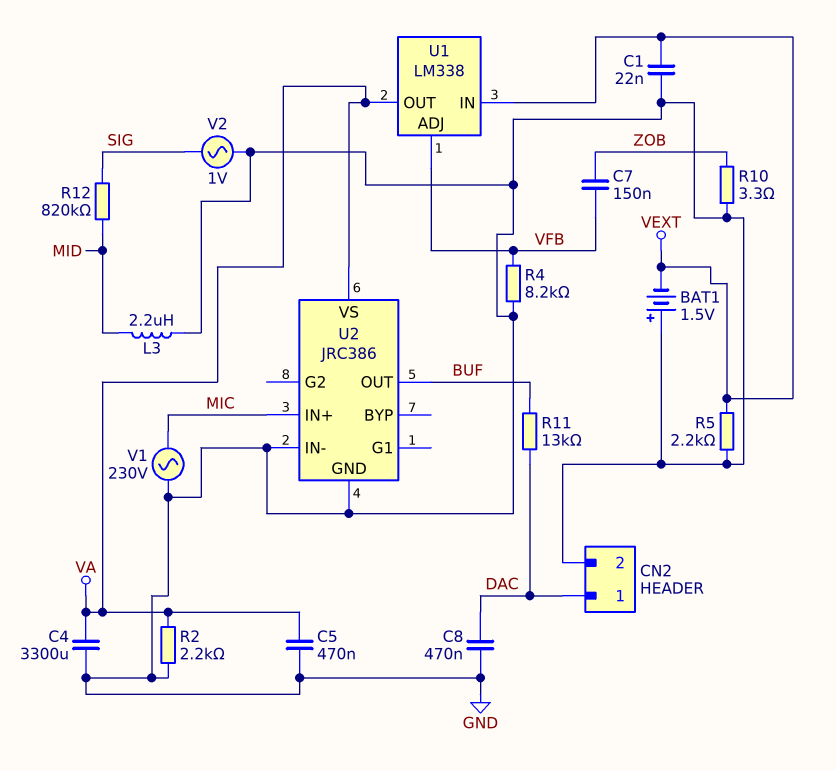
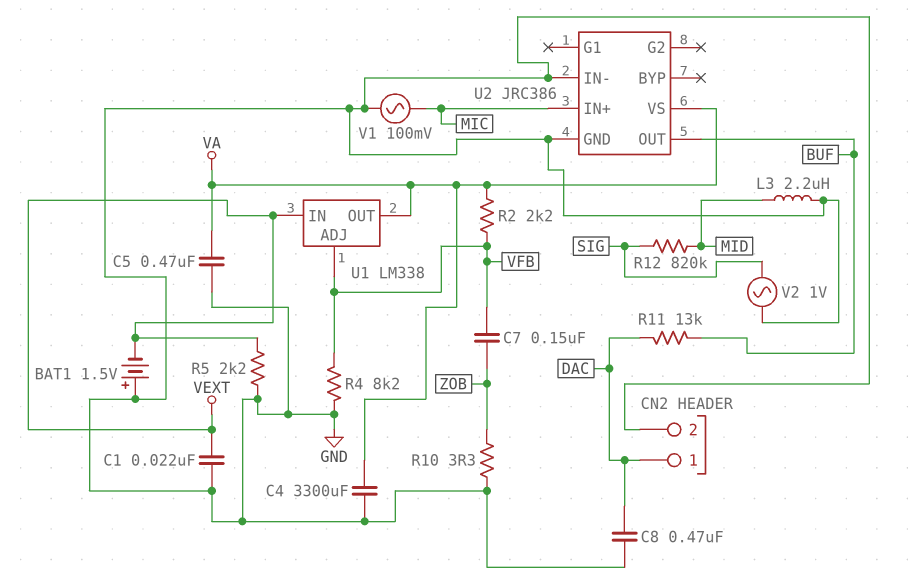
R2: 2.2k (GND, VA) -> 2.2k (VA, VFB)
V1: AC 230V (GND, MIC) -> AC 100mV (GND, MIC)

